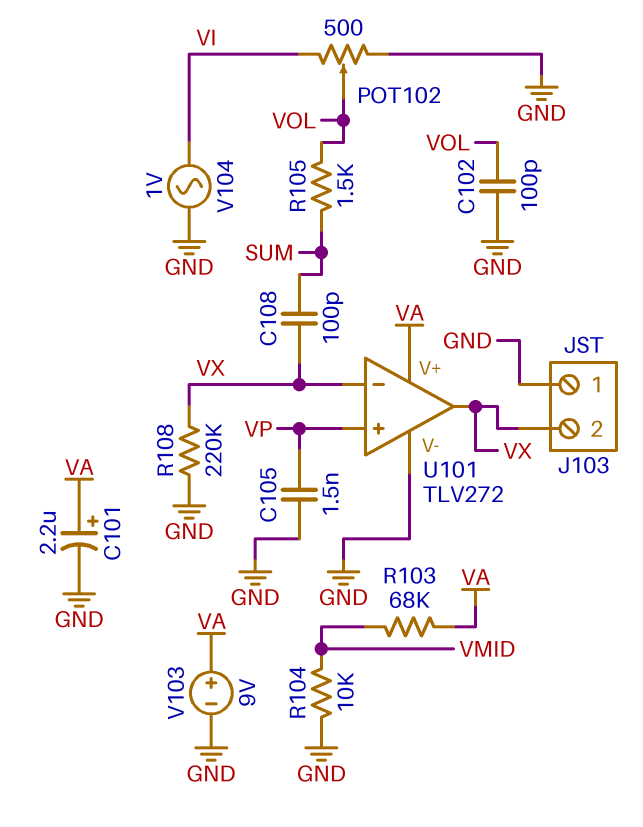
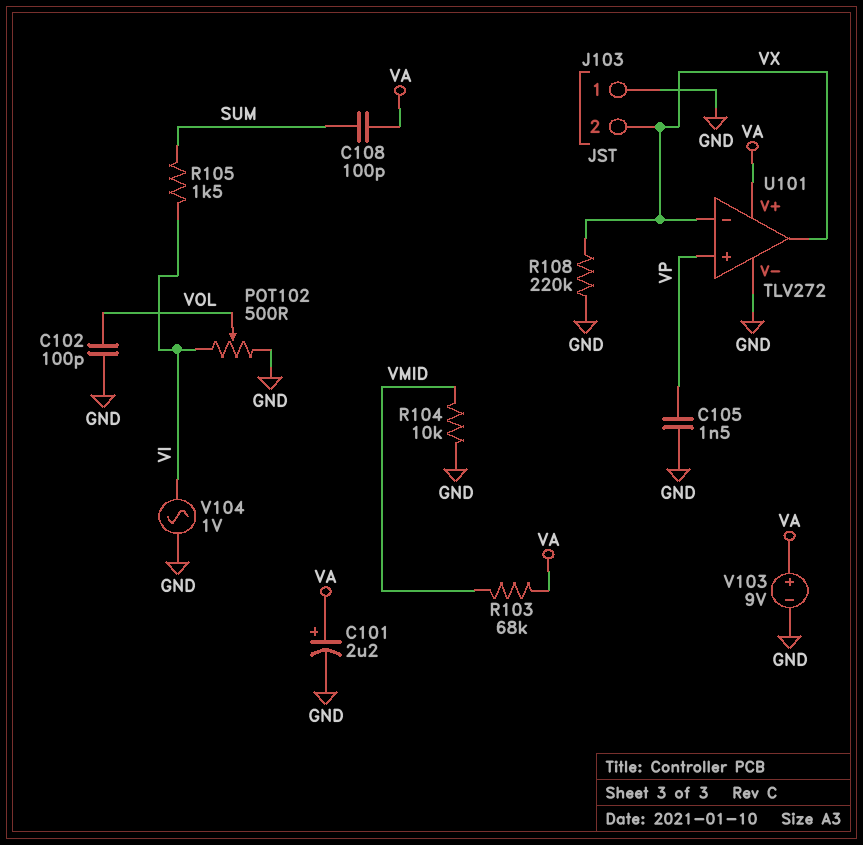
C108: 100pF (SUM, VX) -> 100pF (SUM, VA)
R105: 1.5k (SUM, VOL) -> 1.5k (SUM, VI)

